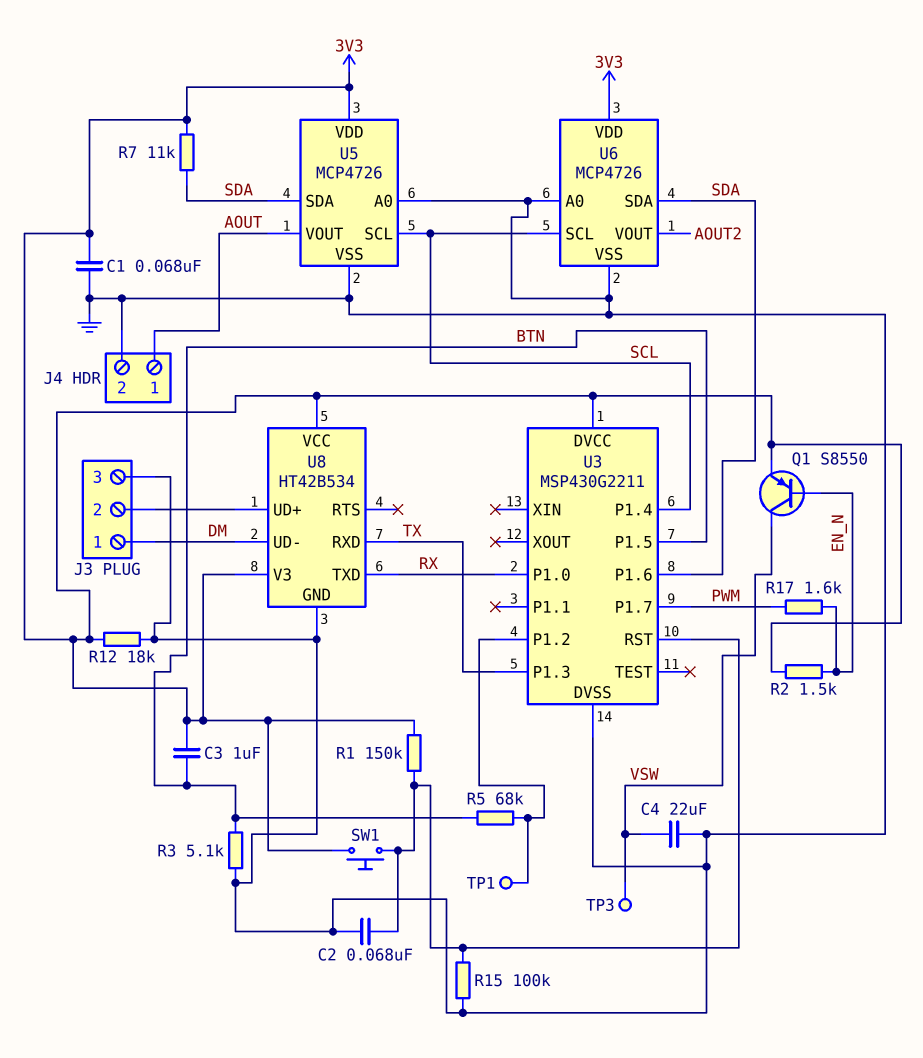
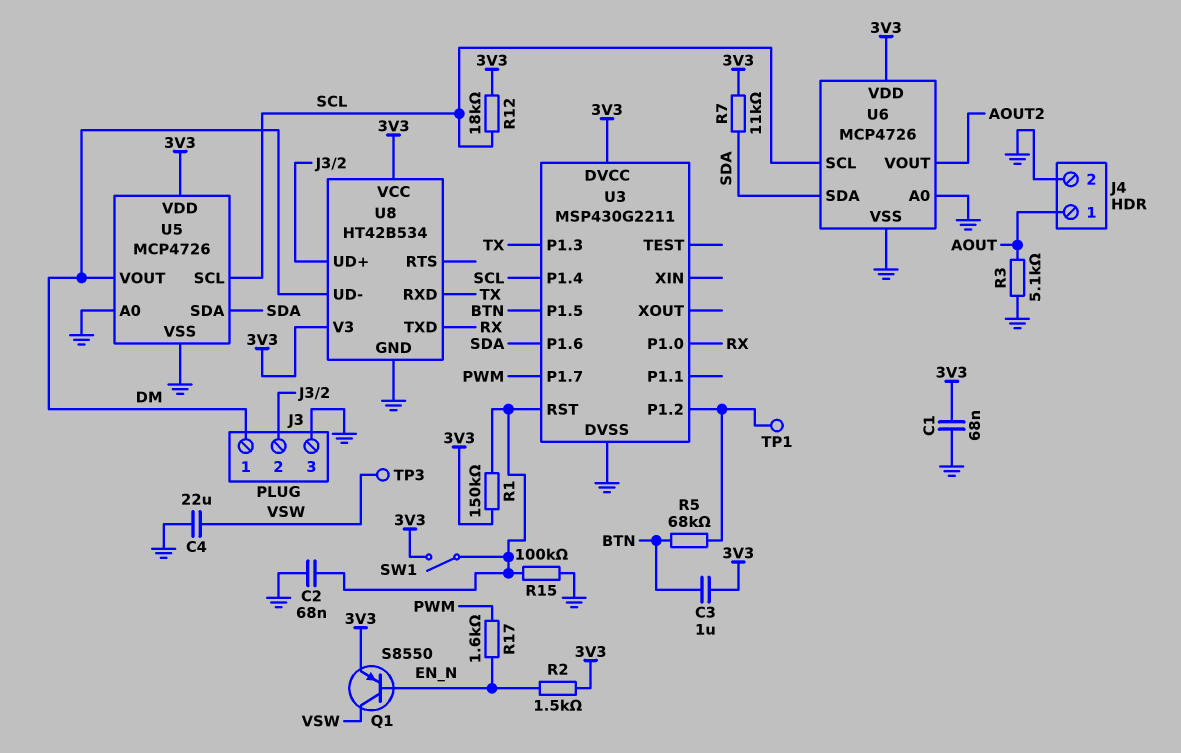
R3: 5.1k (BTN, GND) -> 5.1k (AOUT, GND)
R12: 18k (3V3, GND) -> 18k (3V3, SCL)
SW1: button (3V3, U3/RST) -> switch (3V3, U3/RST)
U5 pin VOUT: AOUT -> DM

